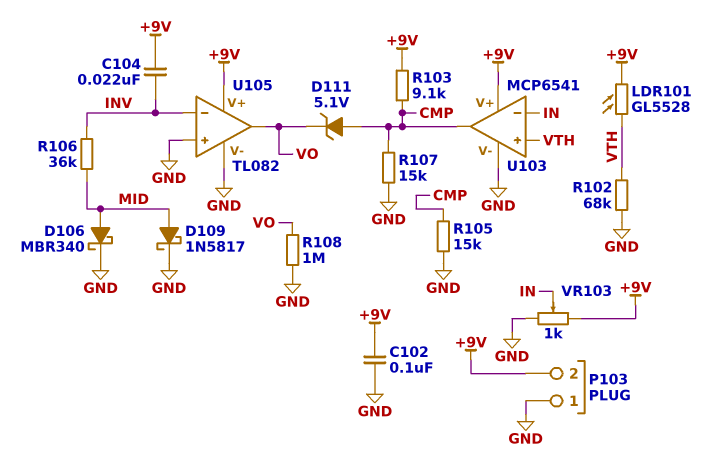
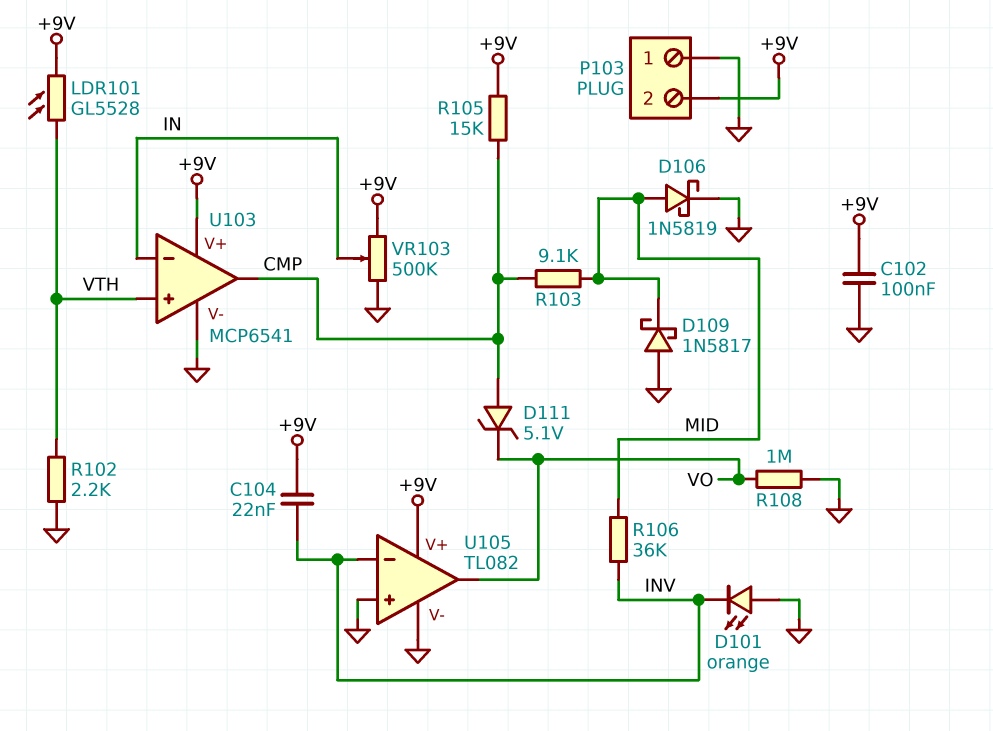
D101: none -> LED orange (A GND, K INV)
D106: schottky MBR340 (A MID, K GND) -> schottky 1N5819 (A MID, K GND)
D109: schottky 1N5817 (A MID, K GND) -> schottky 1N5817 (A GND, K MID)
R102: 68k (GND, VTH) -> 2.2k (GND, VTH)
R103: 9.1k (+9V, CMP) -> 9.1k (CMP, MID)
R105: 15k (CMP, GND) -> 15k (+9V, CMP)
R107: 15k (CMP, GND) -> none
VR103: 1k (+9V, GND, wiper IN) -> 500k (+9V, GND, wiper IN)

